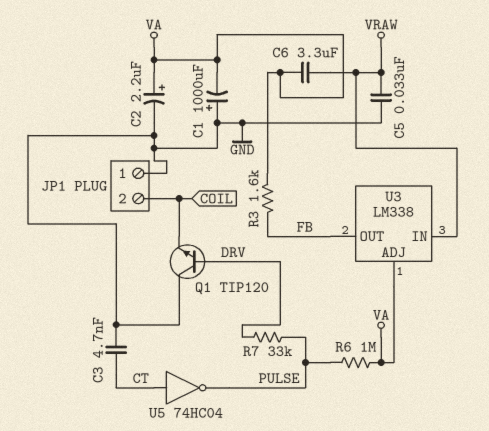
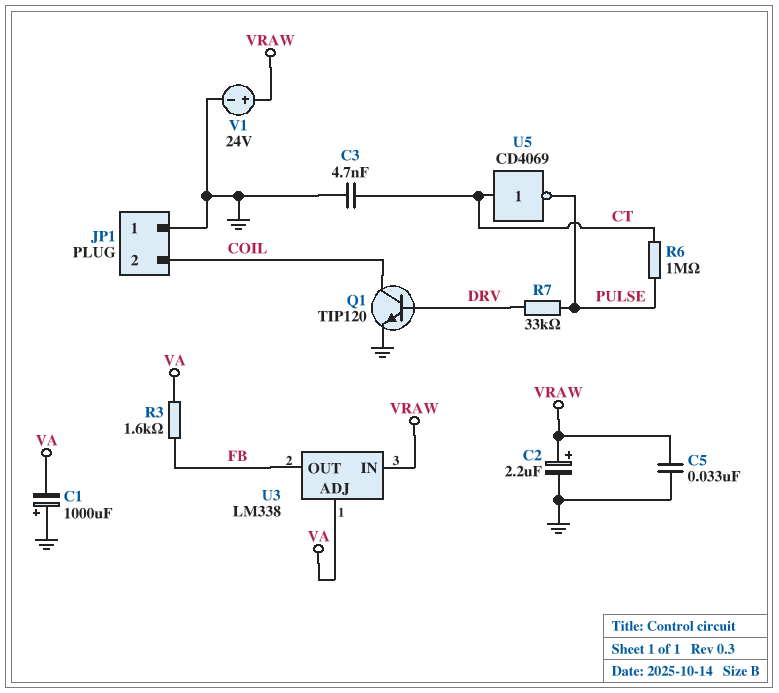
C2: 2.2uF (plus VA, minus GND) -> 2.2uF (plus VRAW, minus GND)
C6: 3.3uF (VA, VRAW) -> none
Q1: NPN TIP120 (B DRV, C GND, E COIL) -> NPN TIP120 (B DRV, C COIL, E GND)
R6: 1M (PULSE, VA) -> 1M (CT, PULSE)
U5: NOT 74HC04 (in CT, out PULSE) -> NOT CD4069 (in CT, out PULSE)
V1: none -> 24V (plus VRAW, minus GND)

